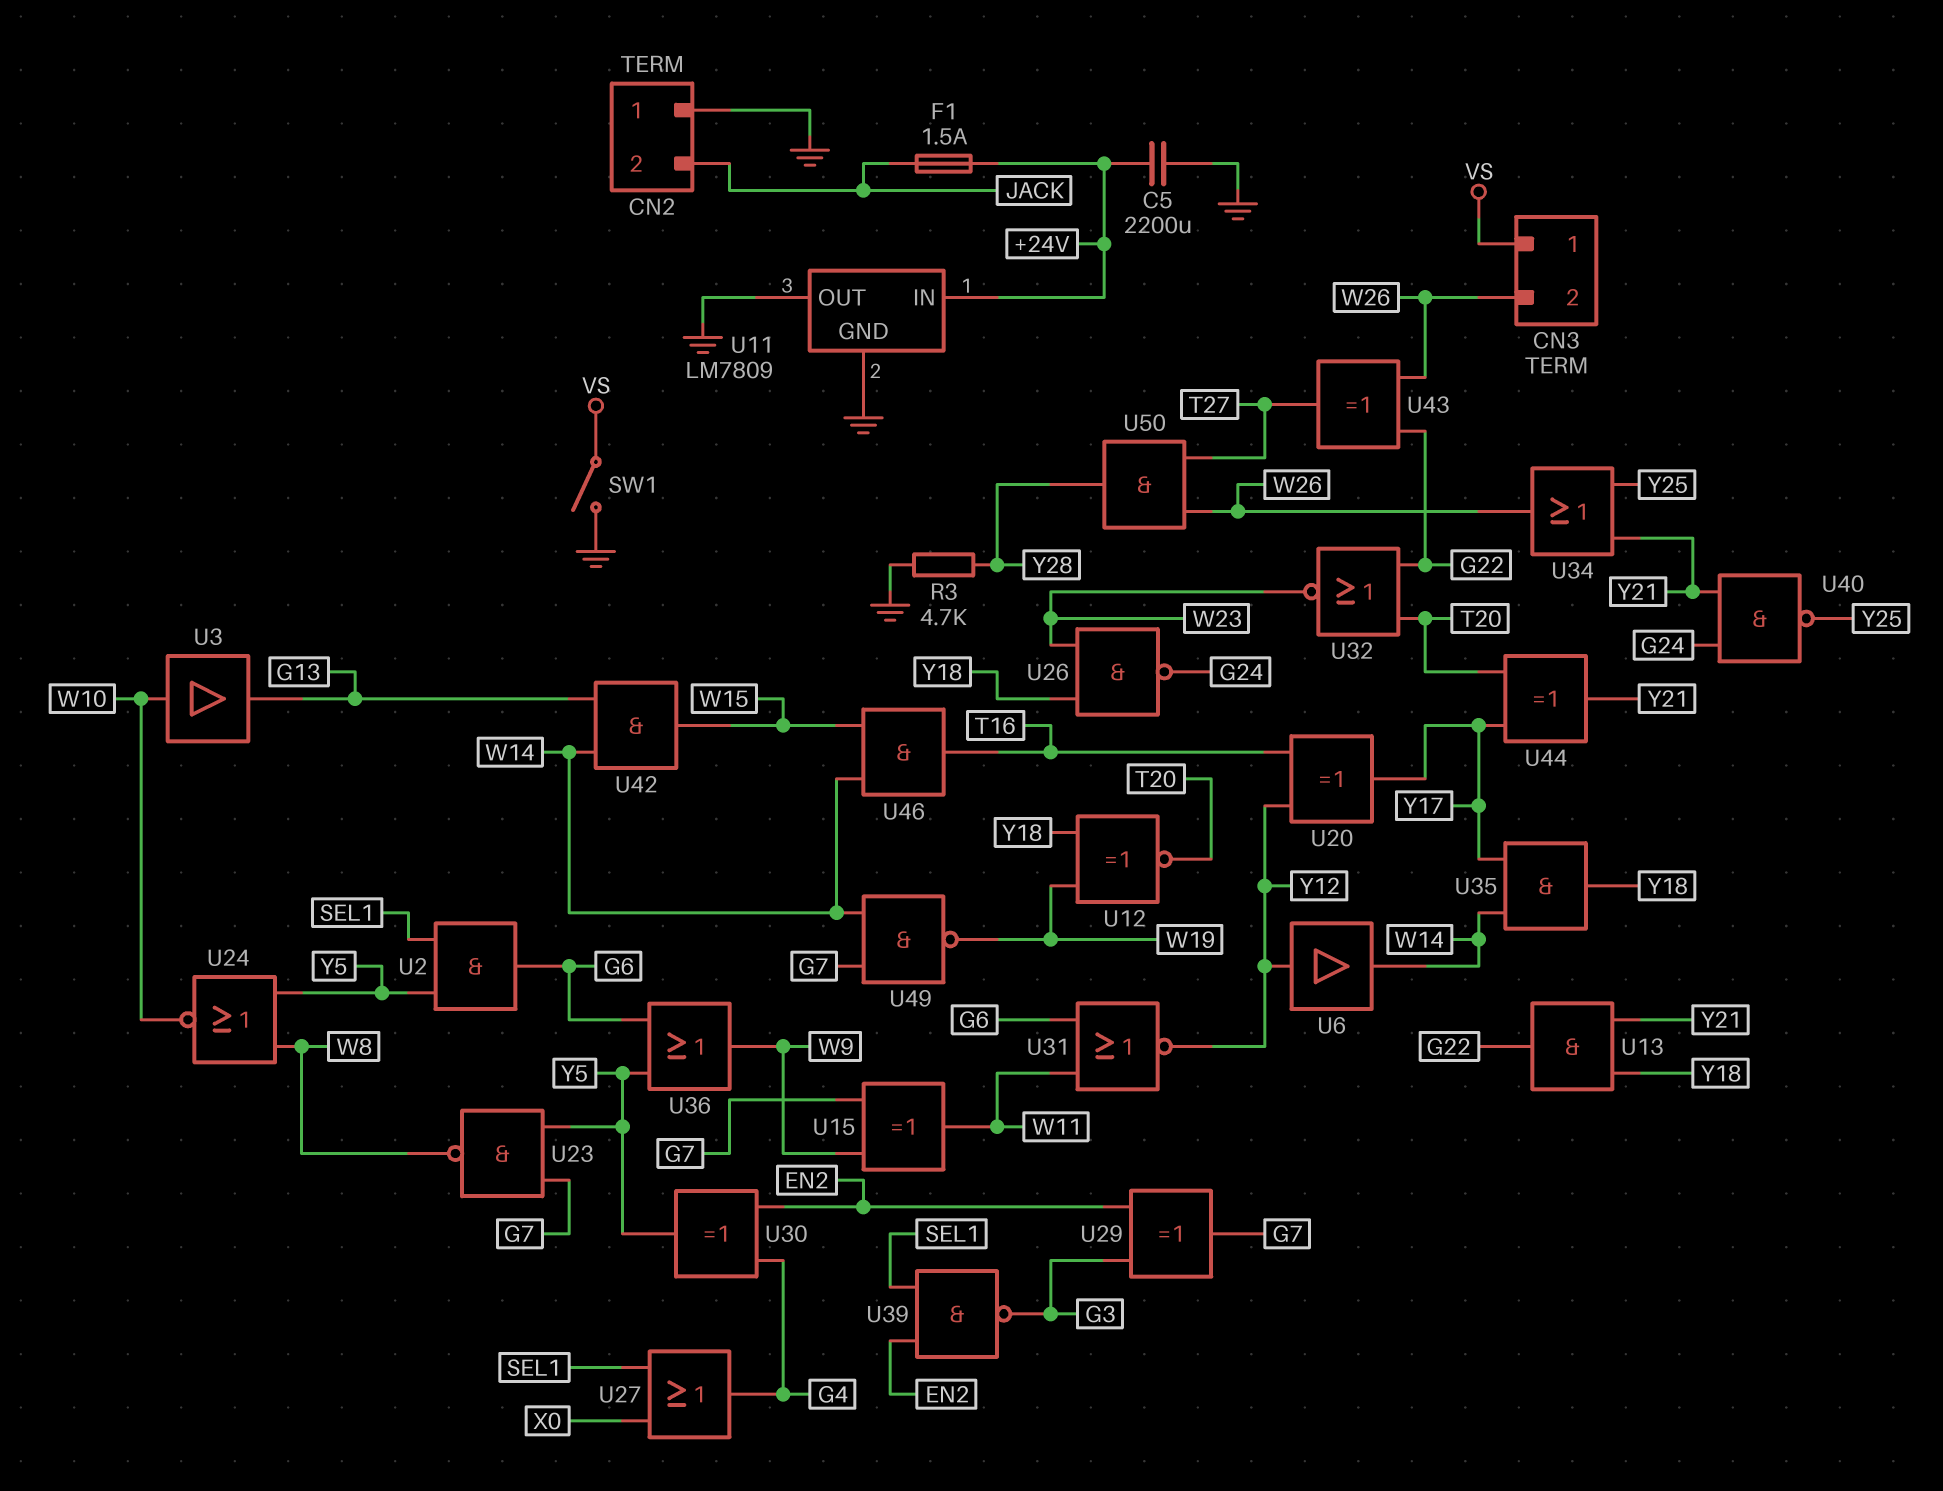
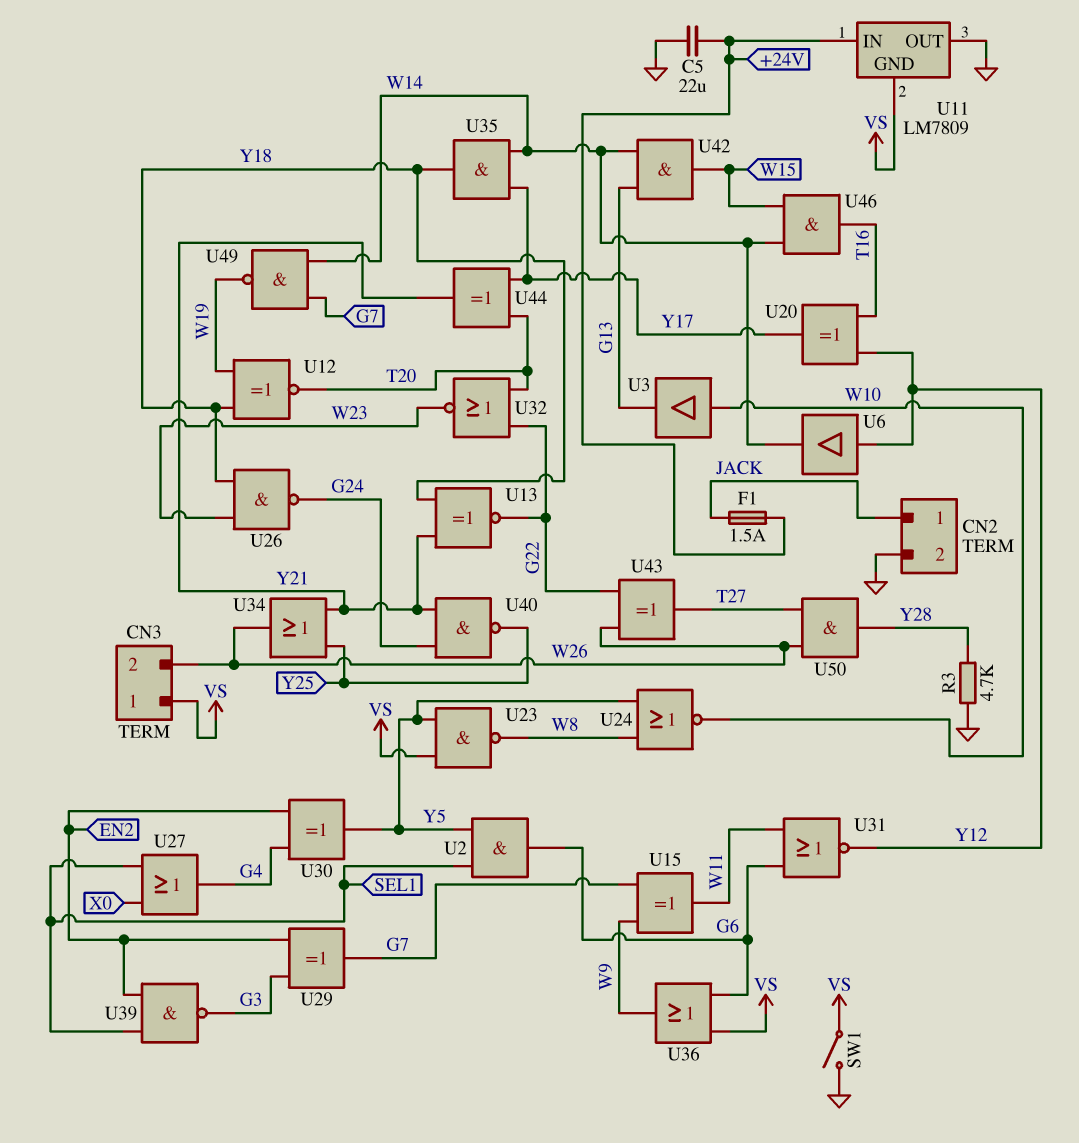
C5: 2200uF (+24V, GND) -> 22uF (+24V, GND)
CN2 pin 1: GND -> JACK
CN2 pin 2: JACK -> GND
U11 pin GND: GND -> VS
U13: AND (in Y18, in Y21, out G22) -> XNOR (in Y18, in Y21, out G22)
U23: NAND (in G7, in Y5, out W8) -> NAND (in VS, in Y5, out W8)
U36: OR (in G6, in Y5, out W9) -> OR (in G6, in VS, out W9)

